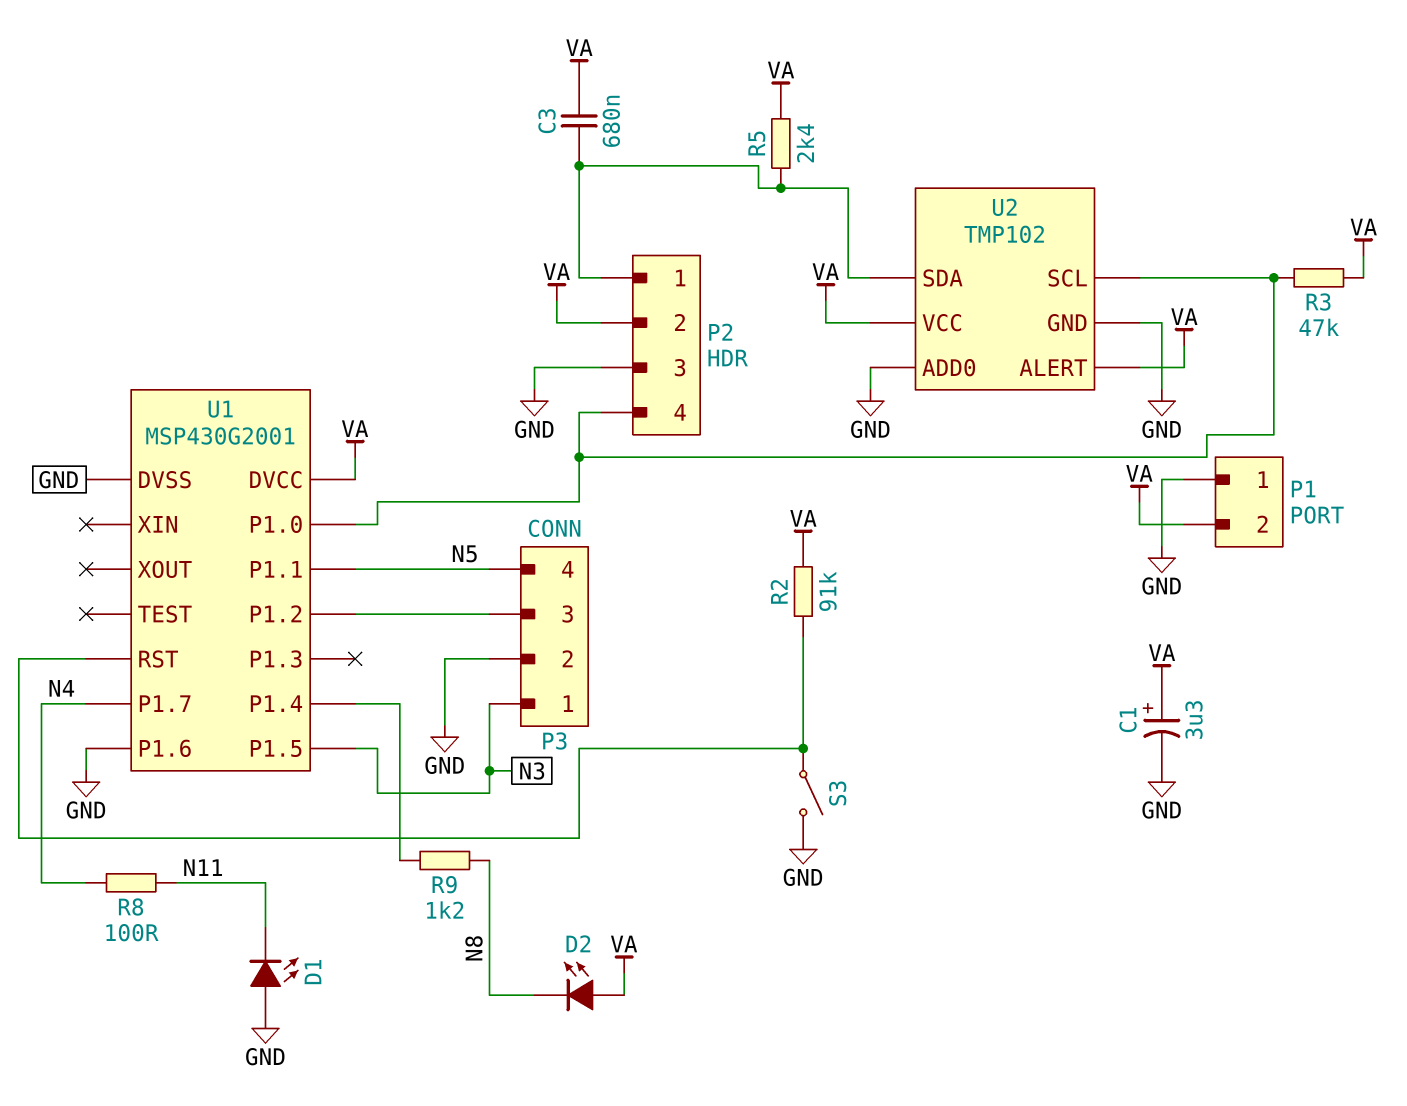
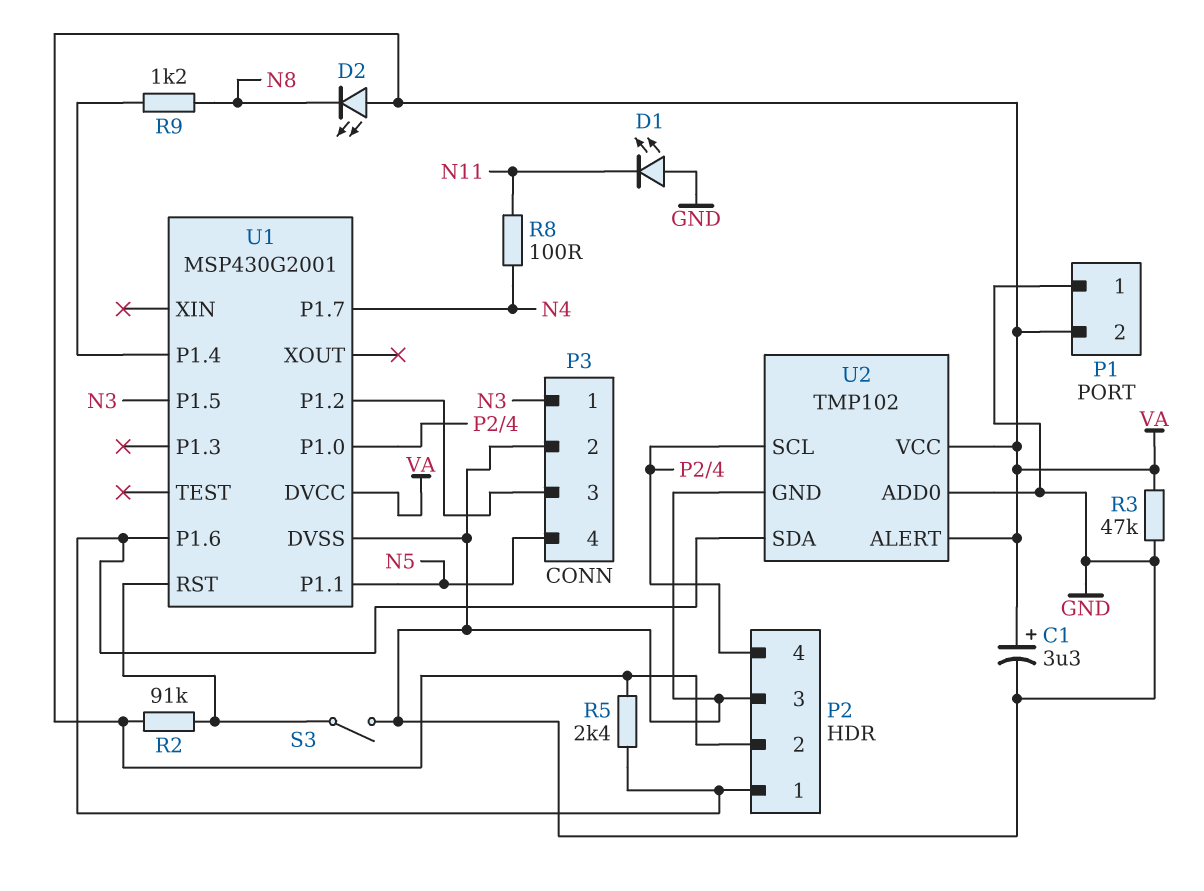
C3: 680nF (P2/1, VA) -> none
R3: 47k (P2/4, VA) -> 47k (GND, VA)
U1 pin P1.6: GND -> P2/1

